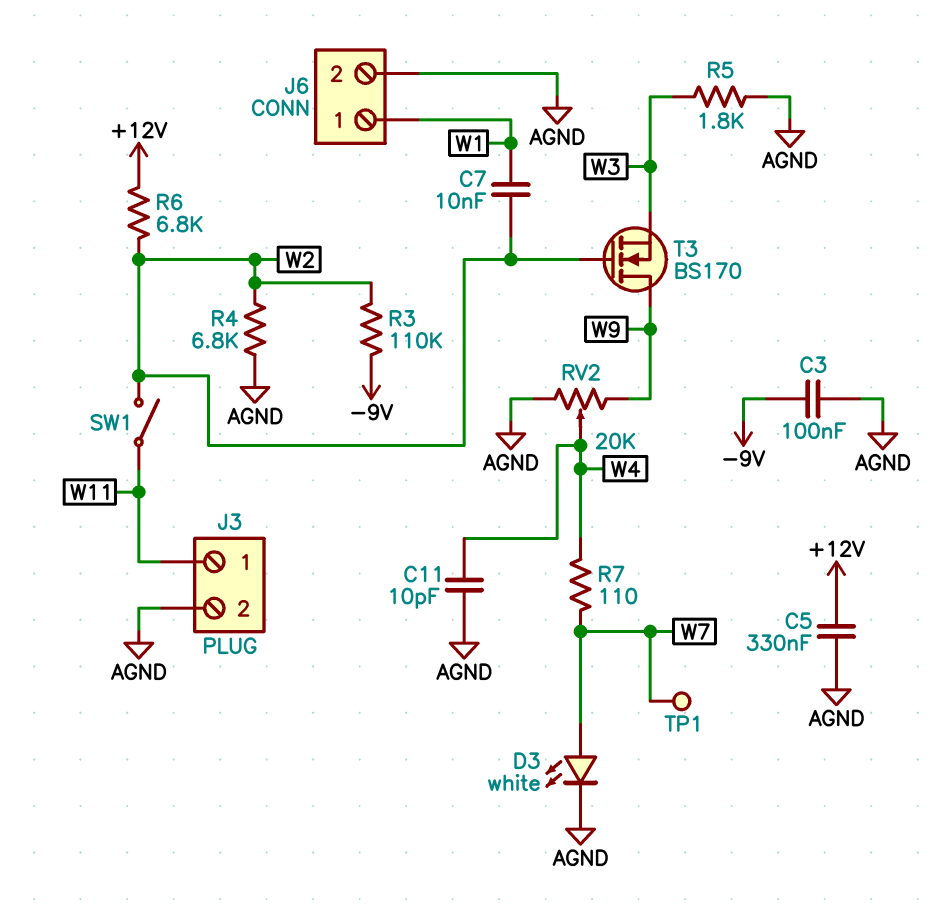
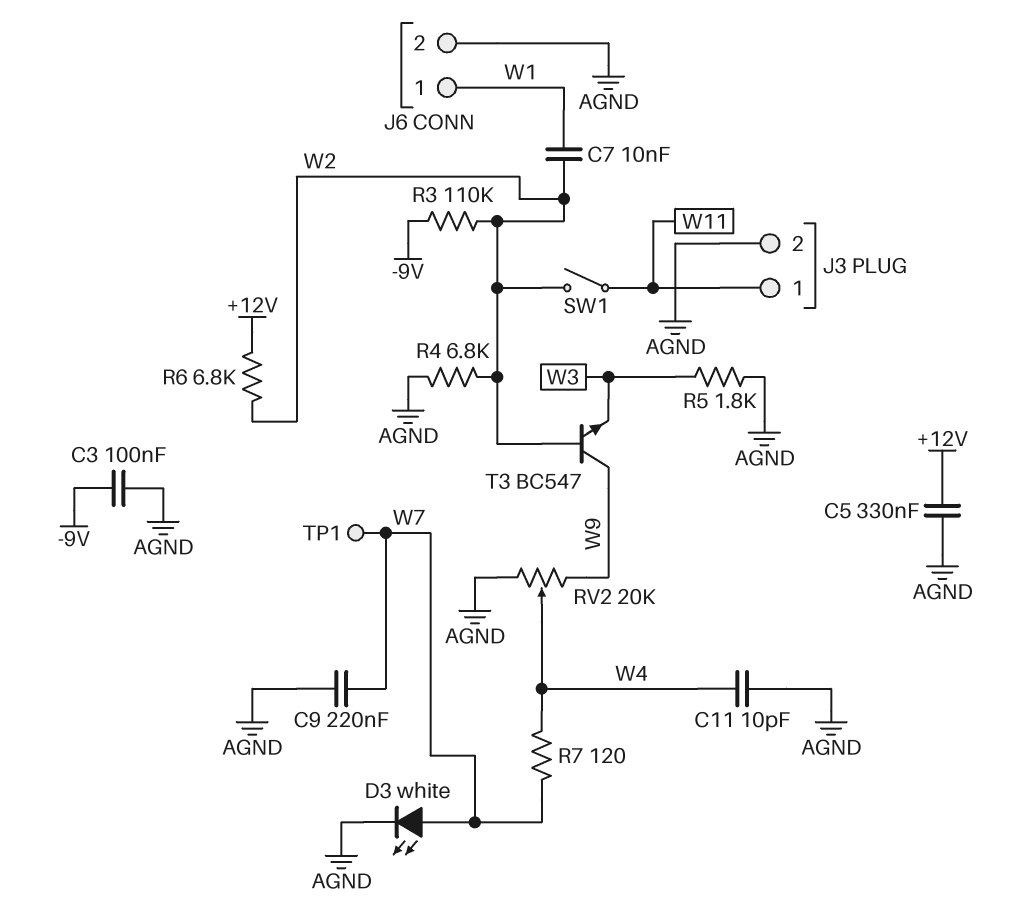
C9: none -> 220nF (AGND, W7)
R7: 110 (W4, W7) -> 120 (W4, W7)
T3: NMOS BS170 (G W2, D W9, S W3) -> NPN BC547 (B W2, C W9, E W3)

